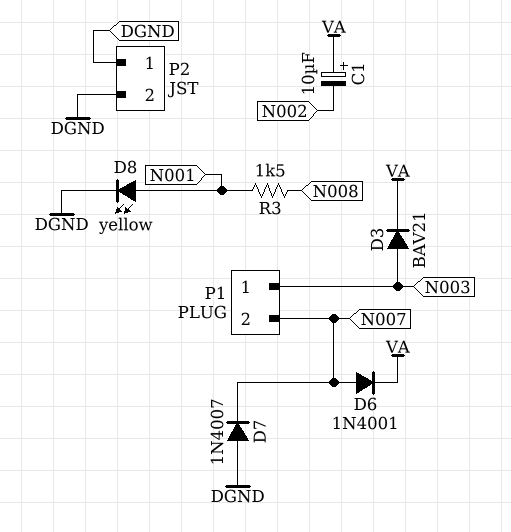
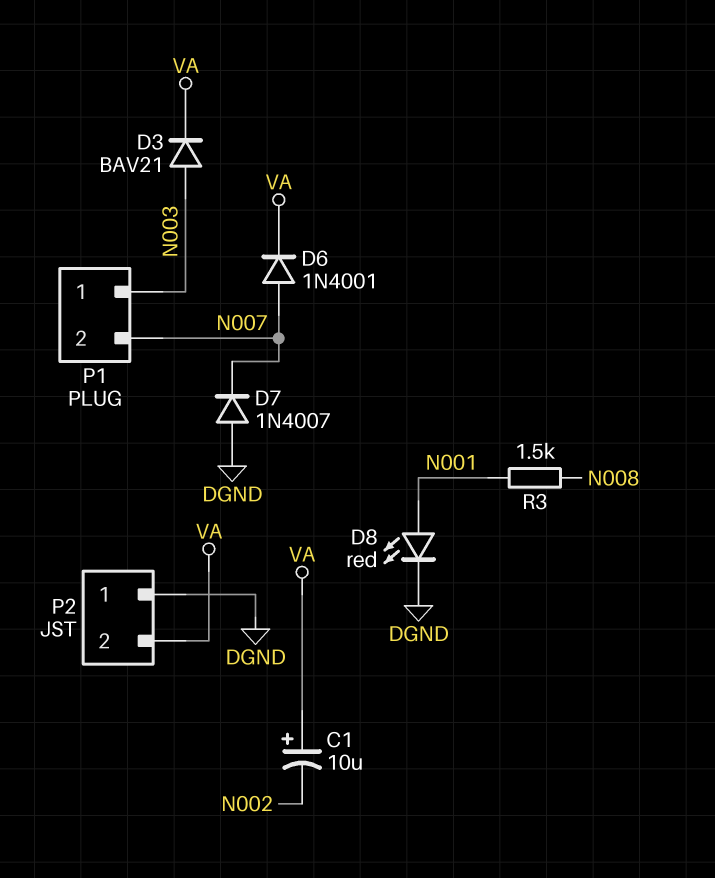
D8: LED yellow (A N001, K DGND) -> LED red (A N001, K DGND)
P2 pin 2: DGND -> VA

